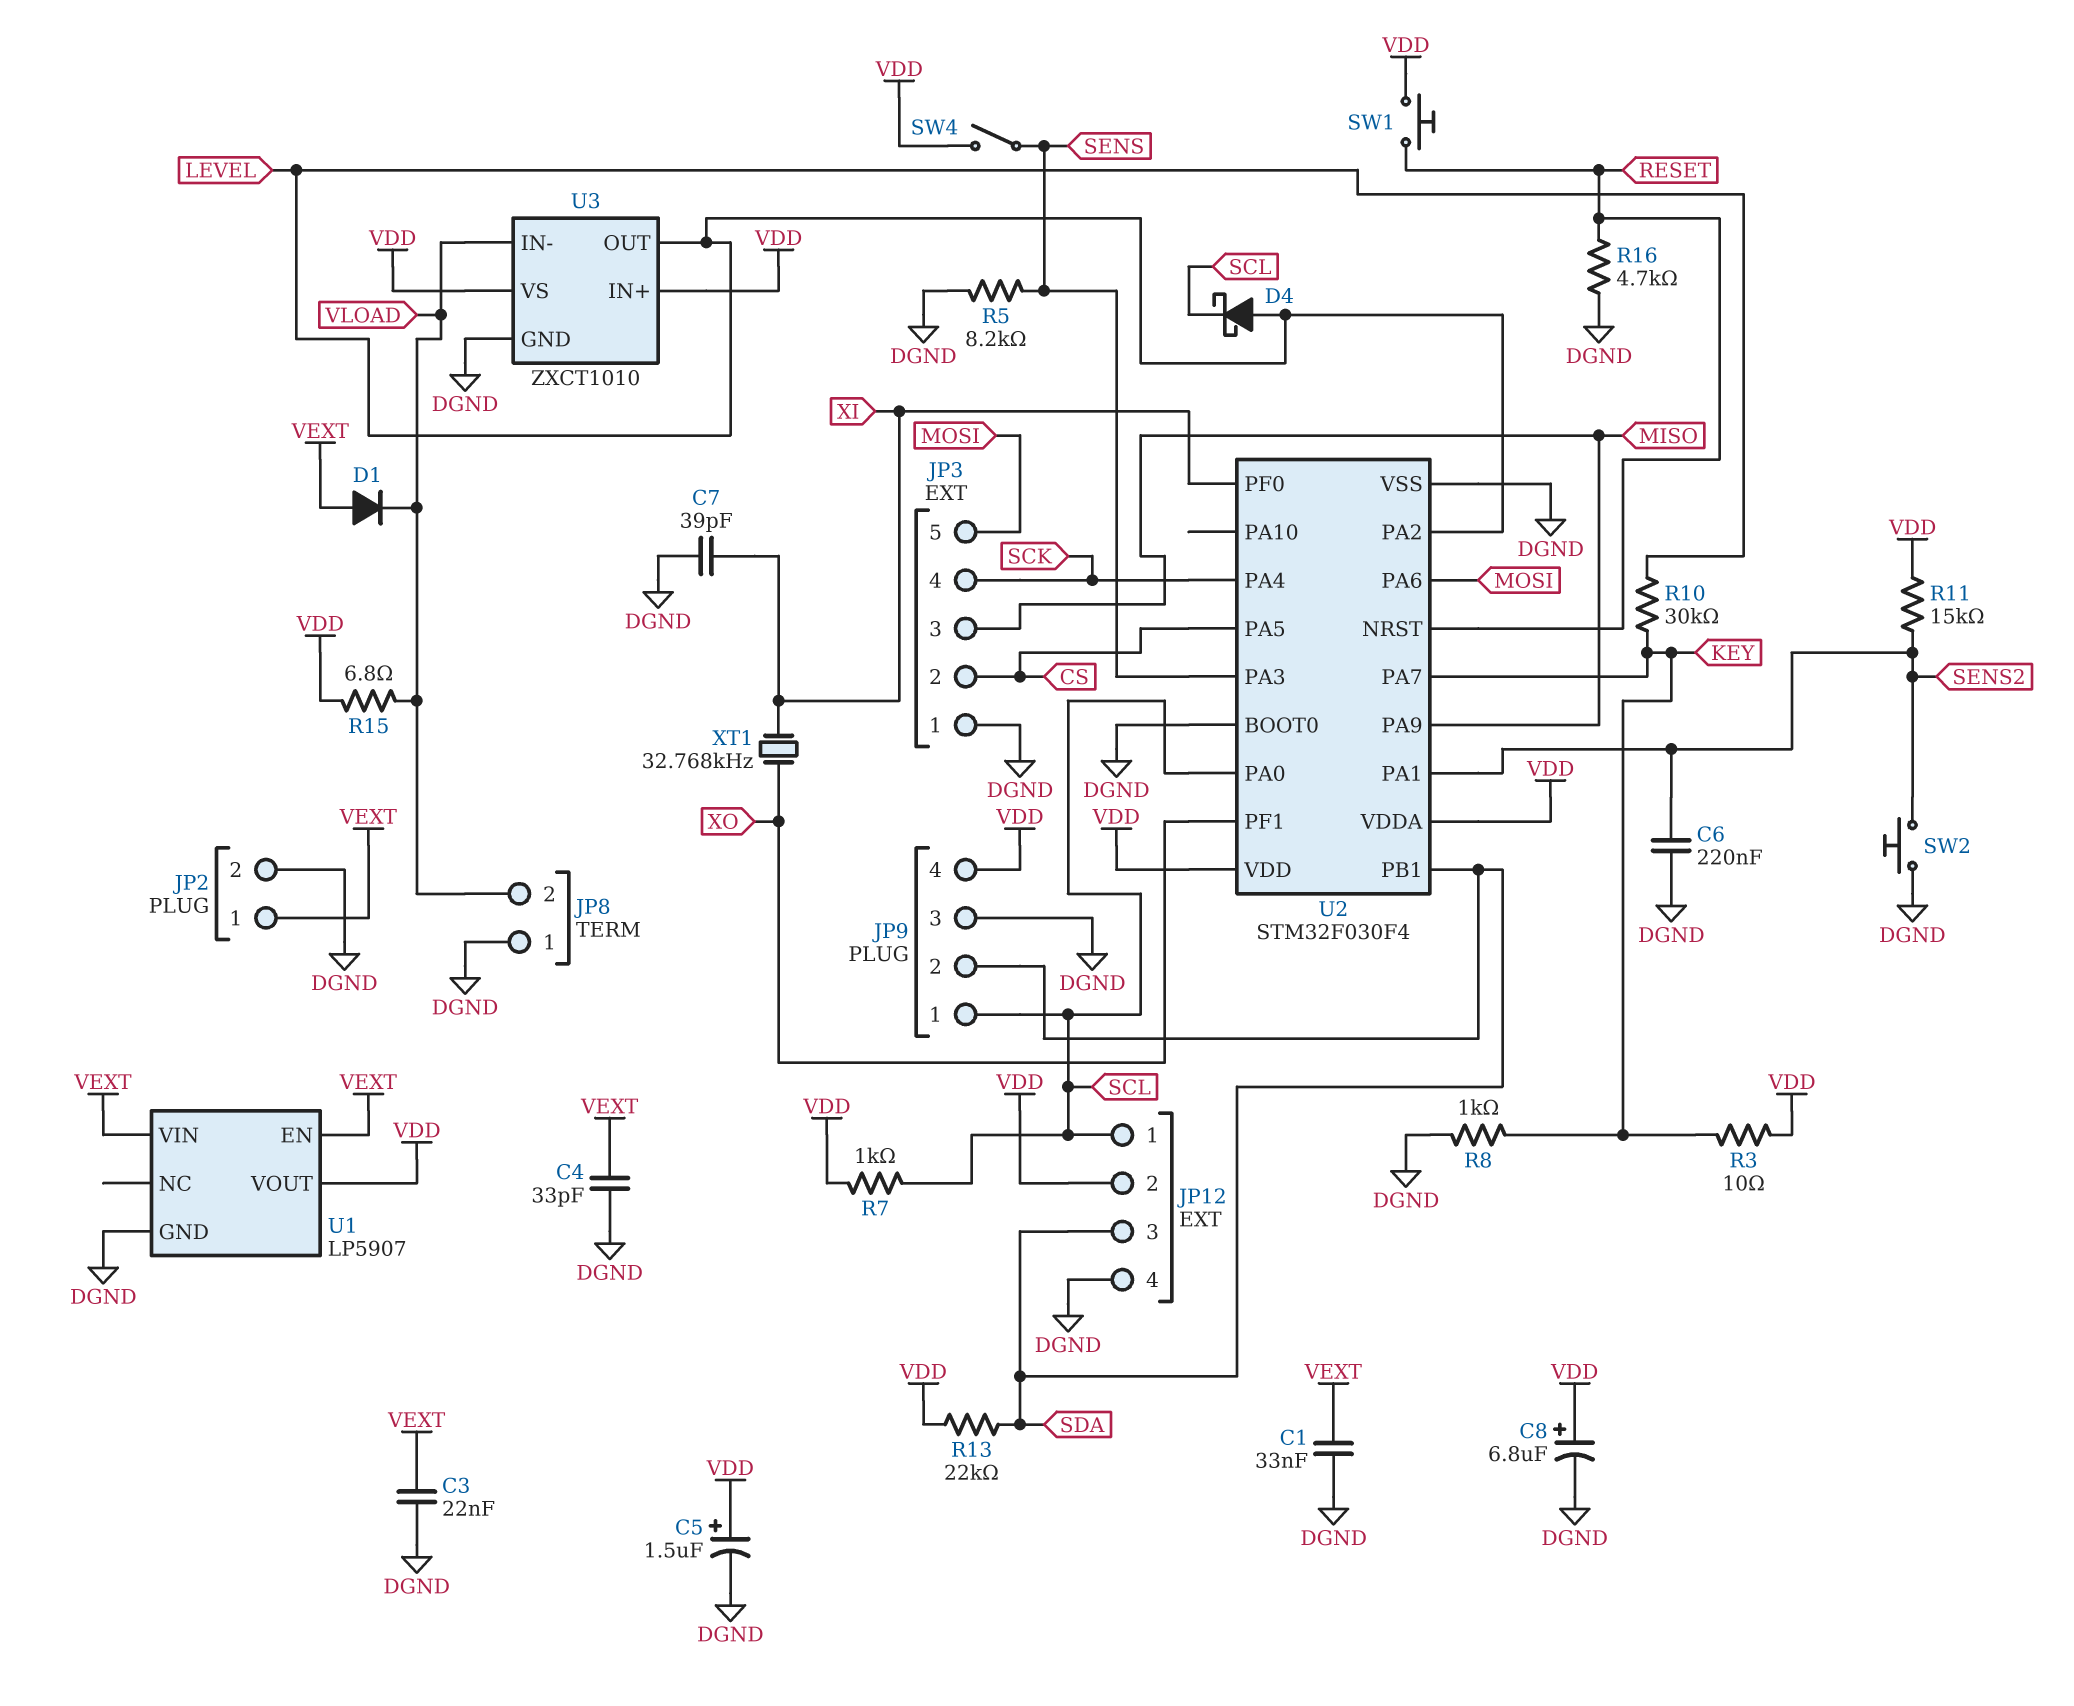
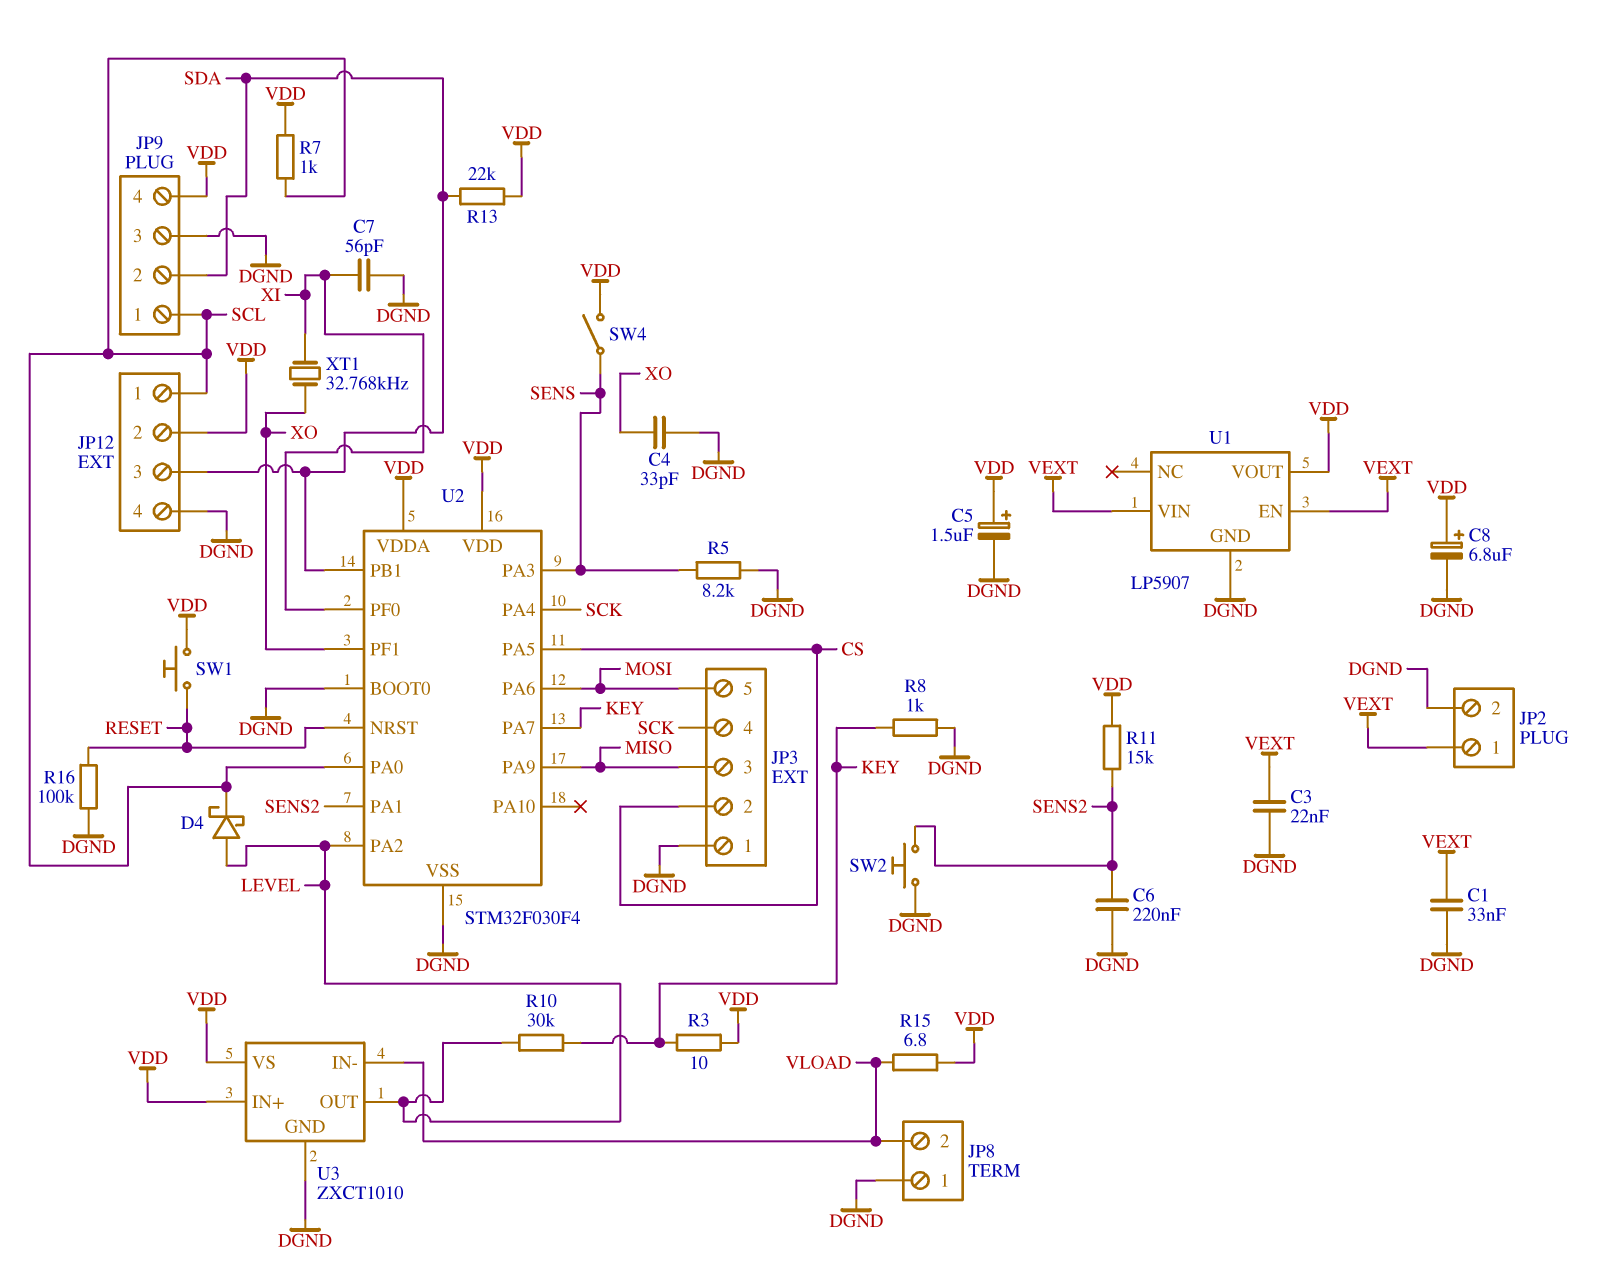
C4: 33pF (DGND, VEXT) -> 33pF (DGND, XO)
C7: 39pF (DGND, XI) -> 56pF (DGND, XI)
D1: diode (A VEXT, K VLOAD) -> none
R16: 4.7k (DGND, RESET) -> 100k (DGND, RESET)

